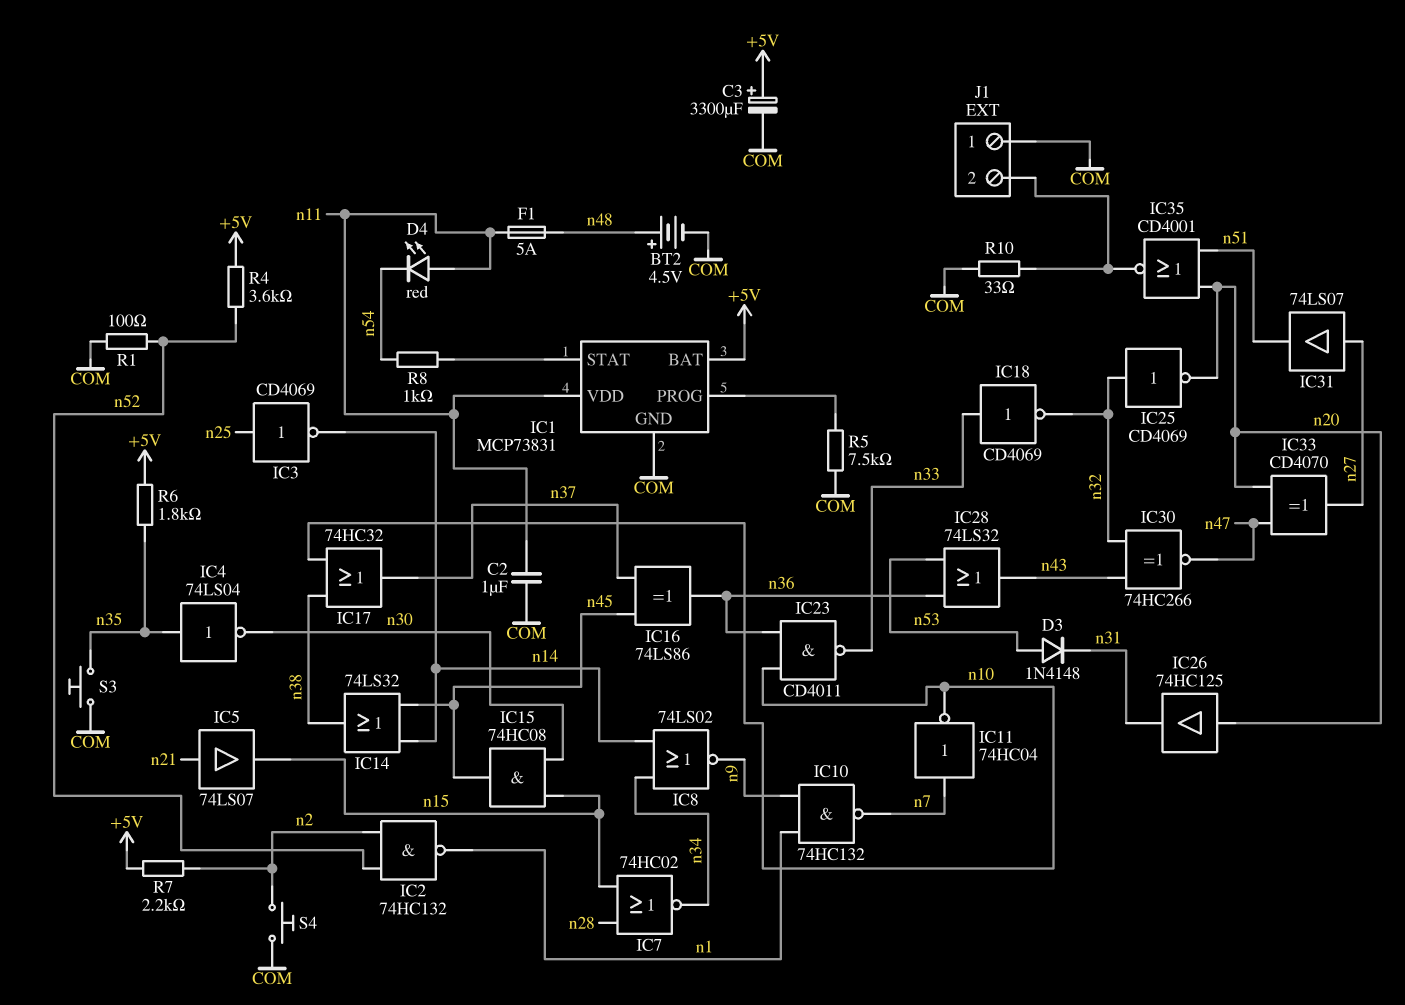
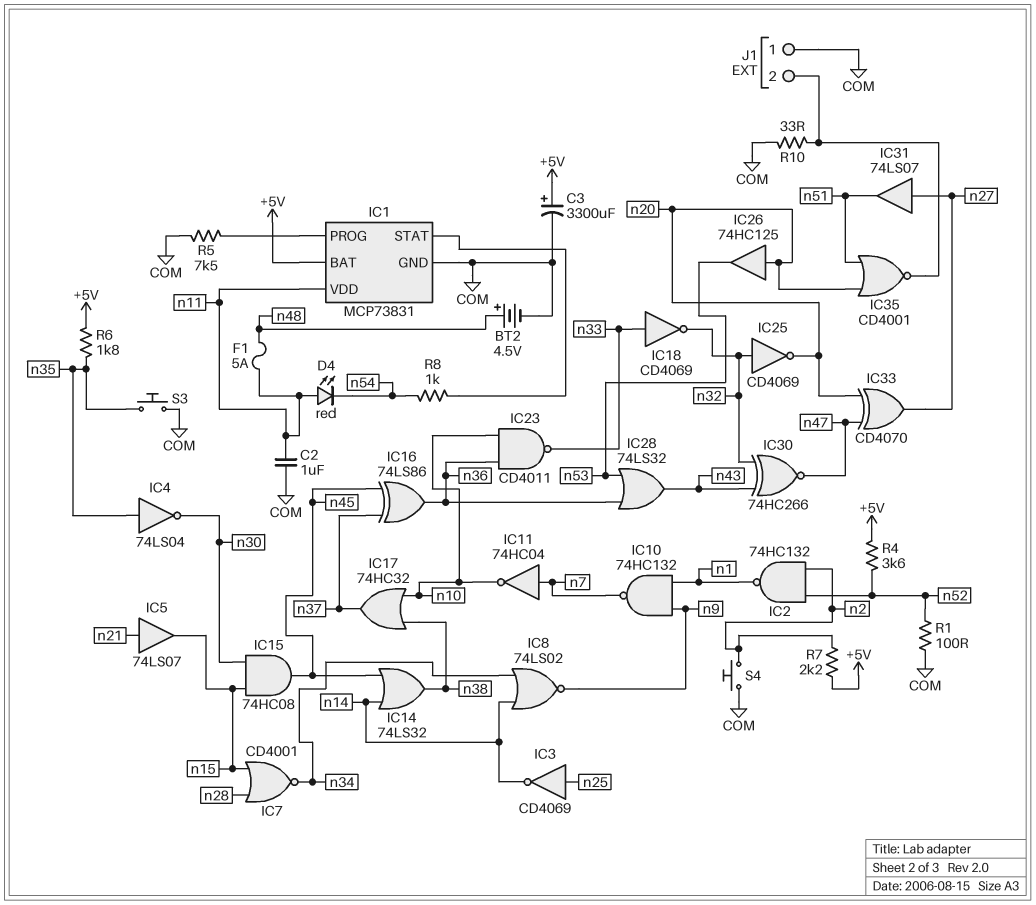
D3: diode 1N4148 (A n53, K n31) -> none
IC7: NOR 74HC02 (in n15, in n28, out n34) -> NOR CD4001 (in n15, in n28, out n34)
IC26: buffer 74HC125 (in n20, out n31) -> buffer 74HC125 (in n20, out n53)

